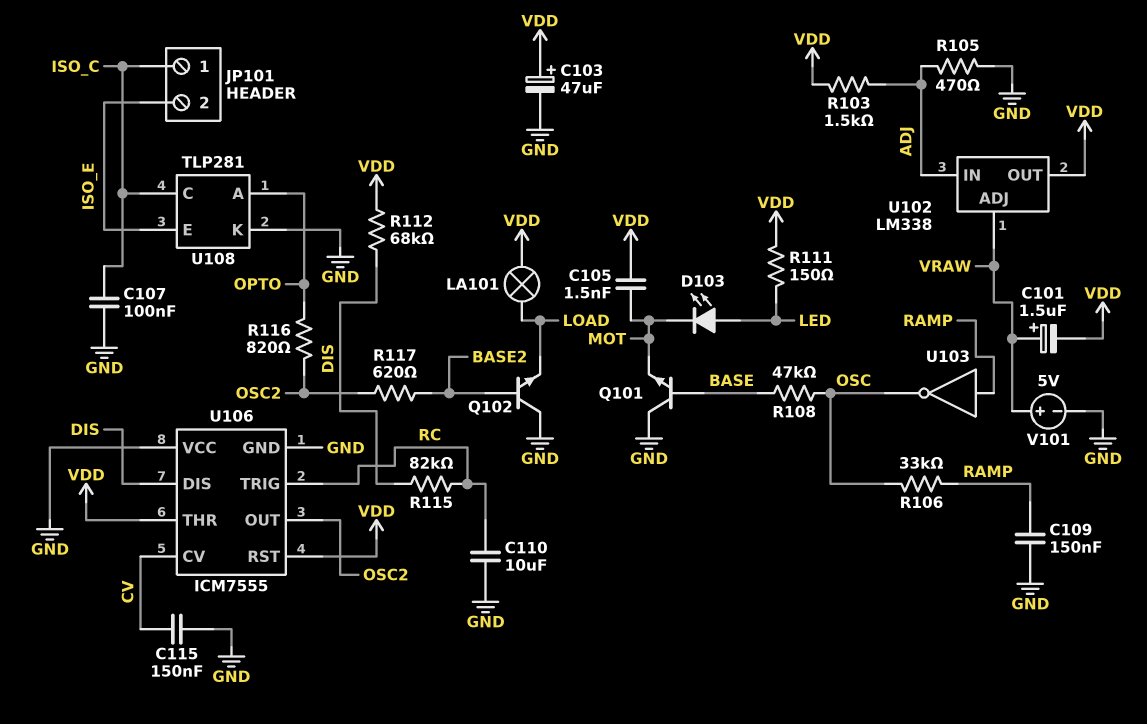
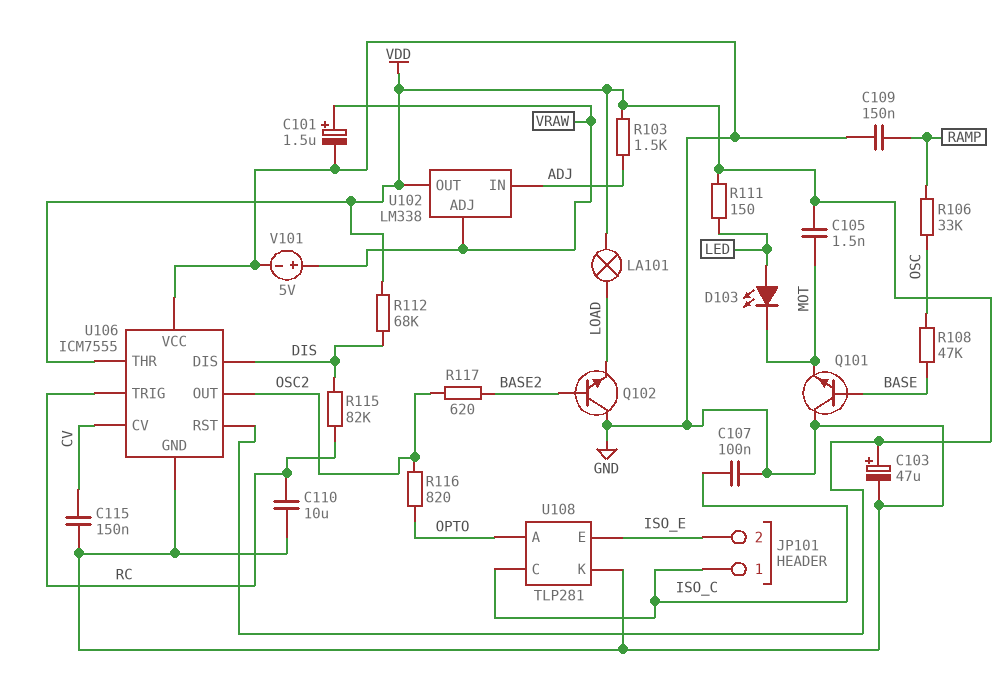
C101: 1.5uF (plus VRAW, minus VDD) -> 1.5uF (plus VRAW, minus GND)
R105: 470 (ADJ, GND) -> none
U103: NOT (in RAMP, out OSC) -> none

